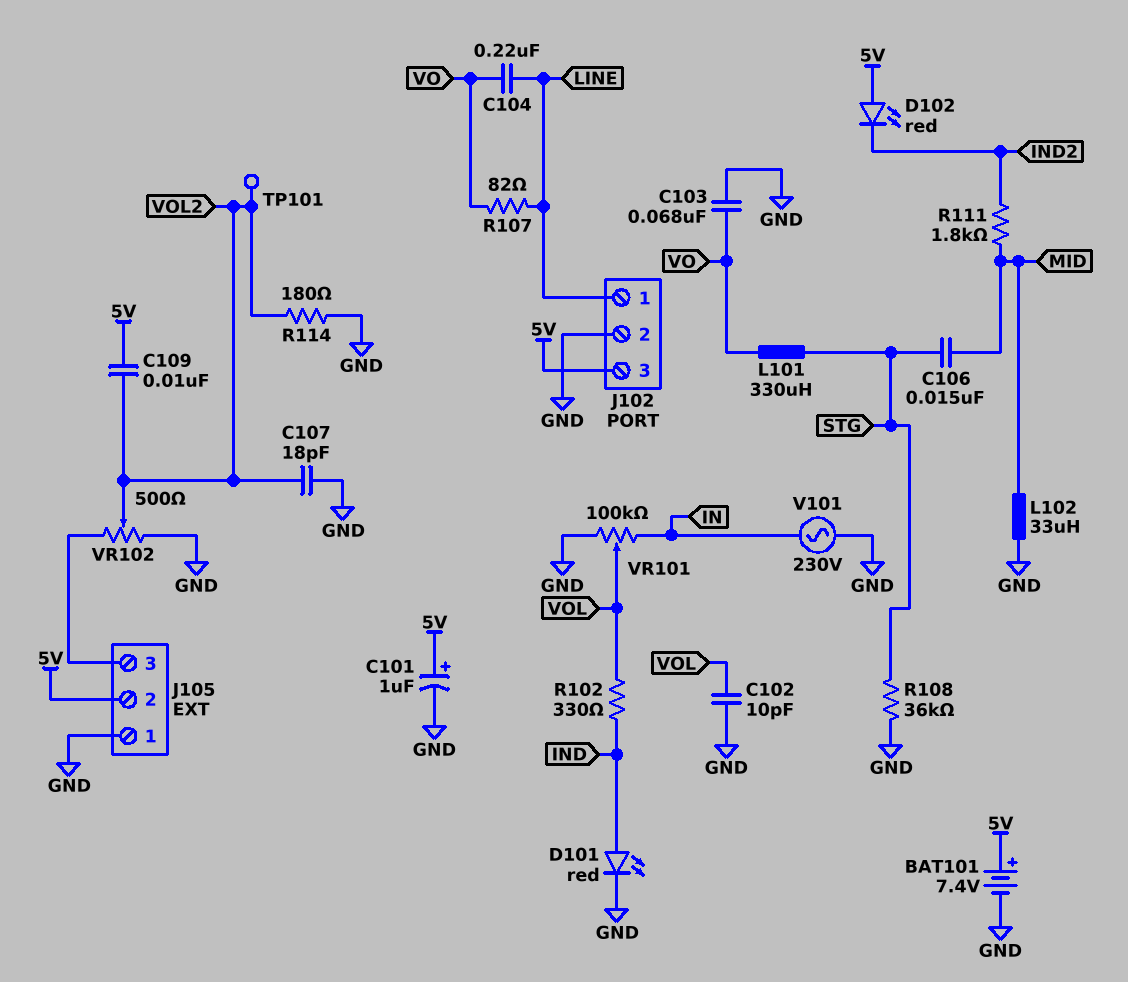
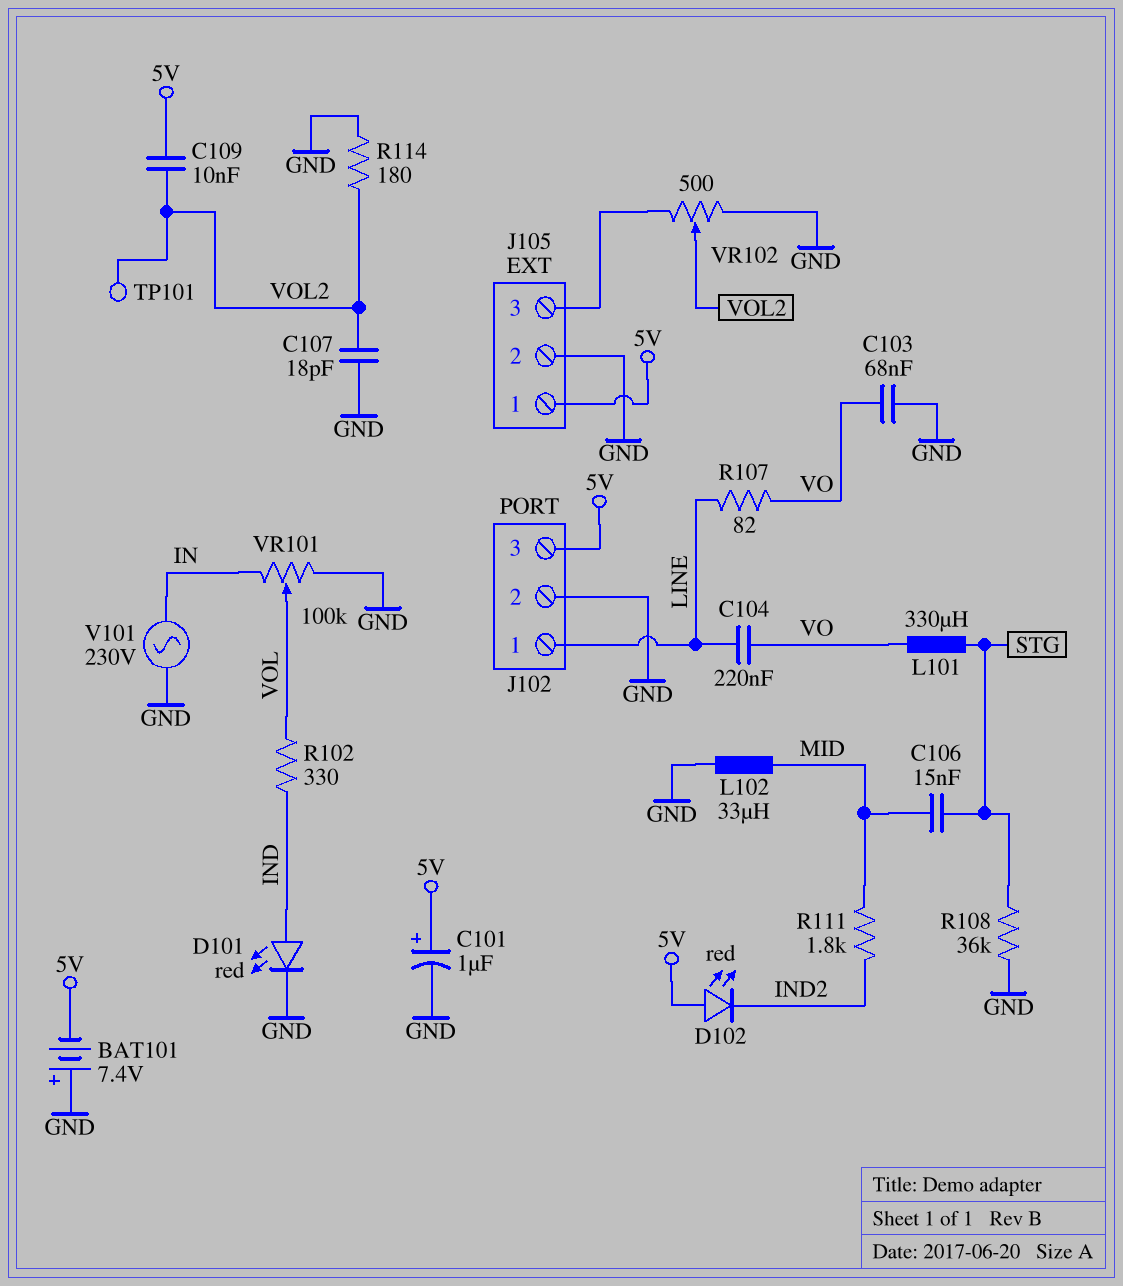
BAT101: 7.4V (plus 5V, minus GND) -> 7.4V (plus GND, minus 5V)
C102: 10pF (GND, VOL) -> none
J105 pin 1: GND -> 5V
J105 pin 2: 5V -> GND

